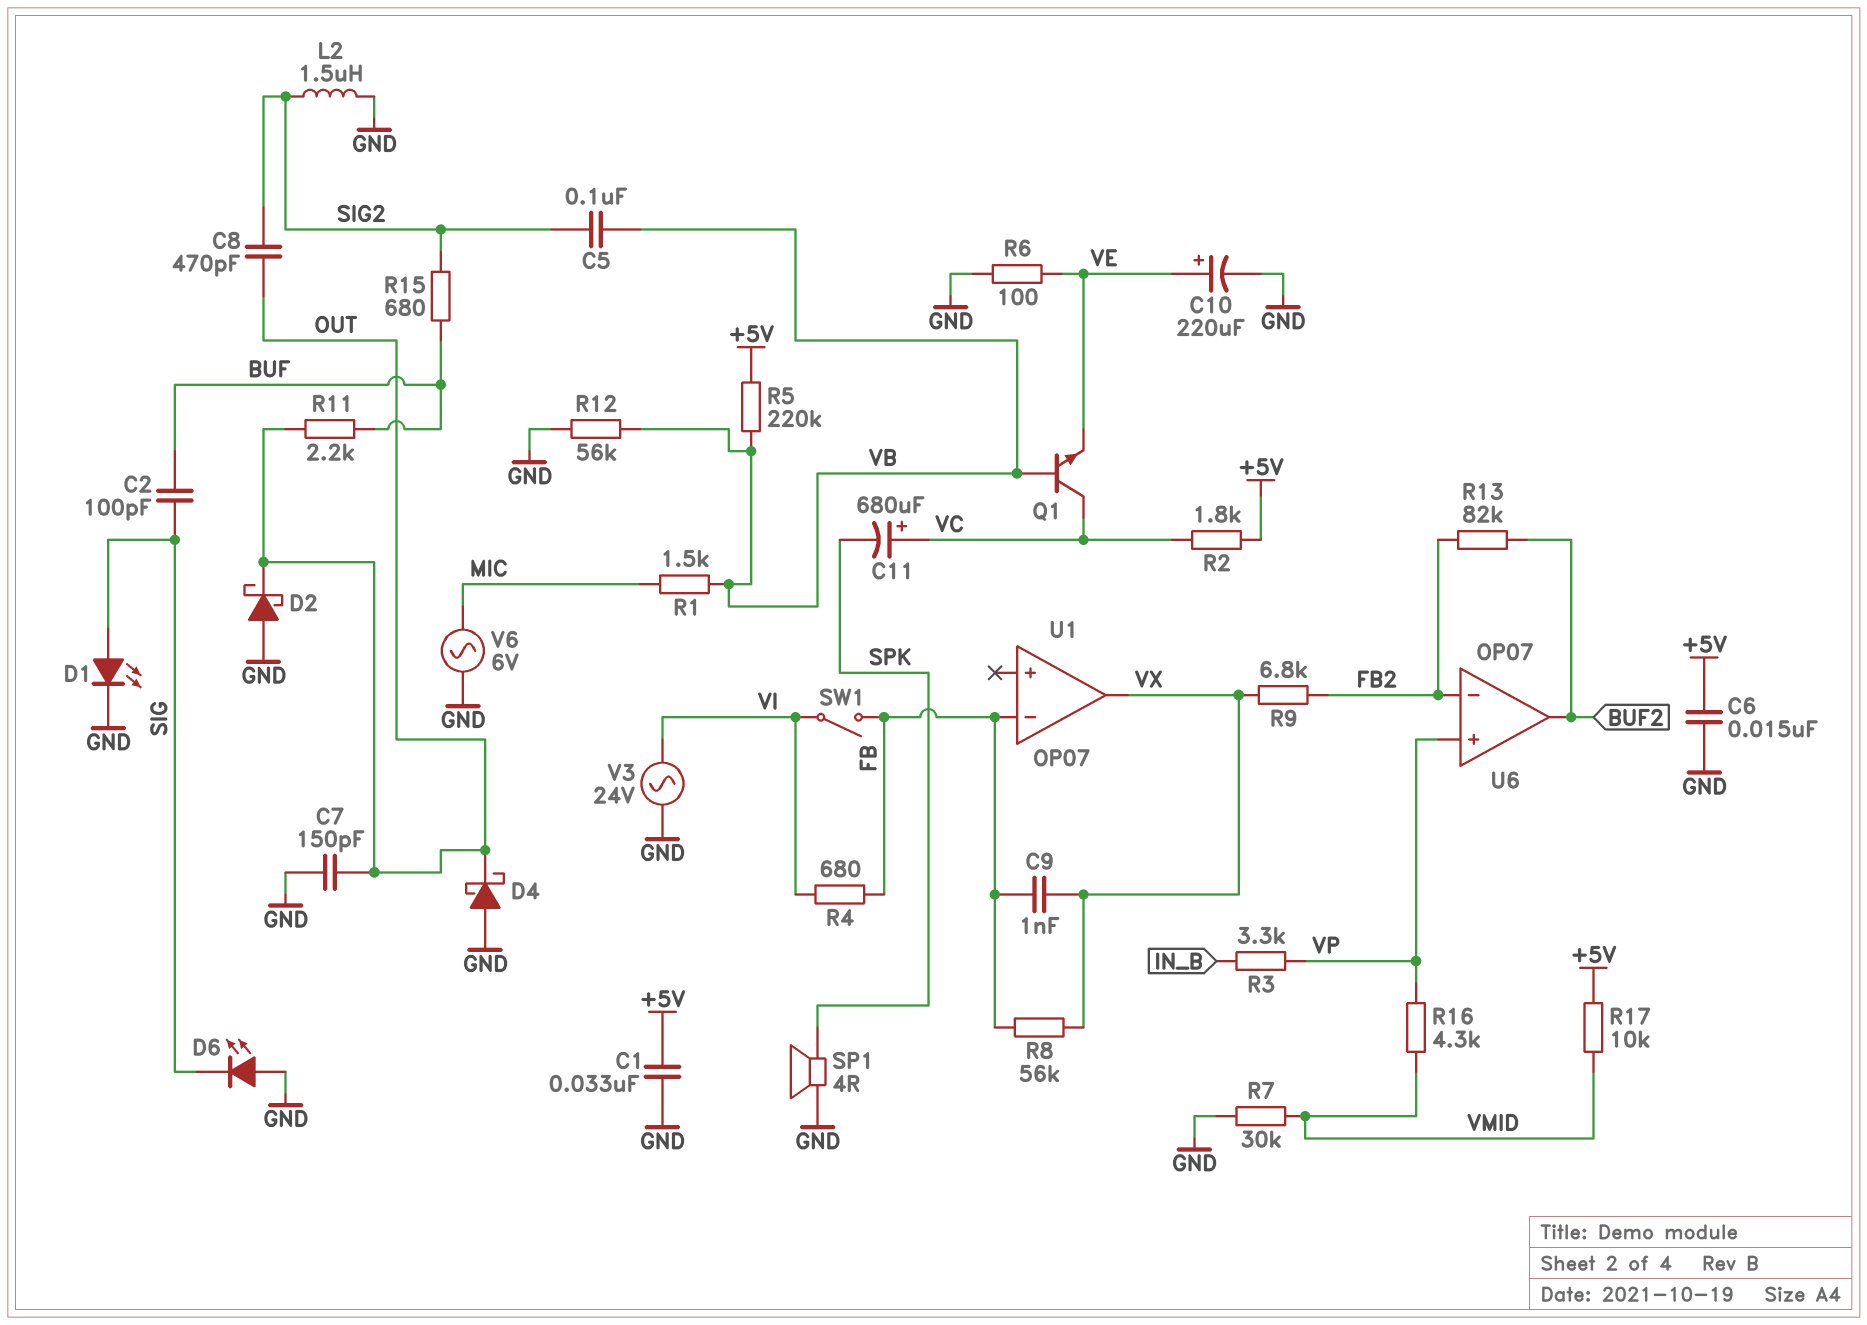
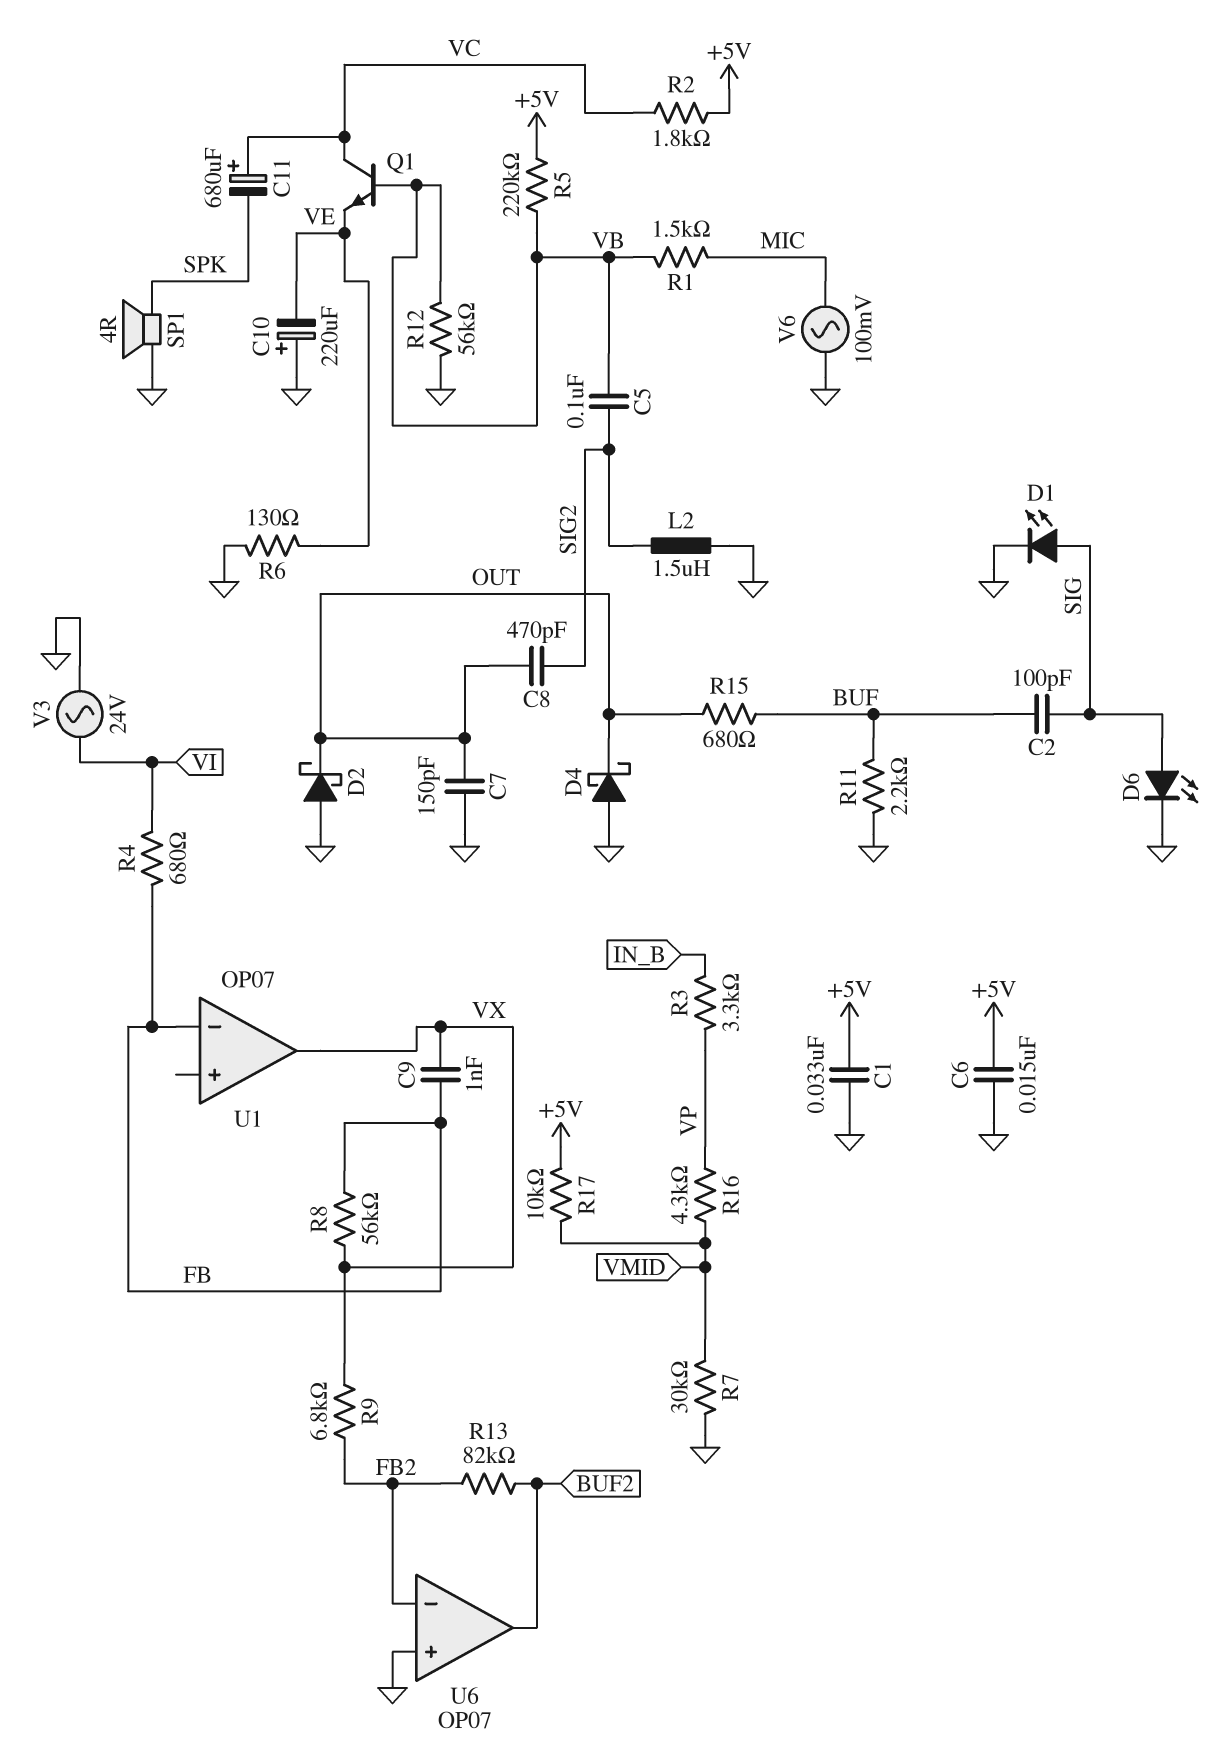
C10: 220uF (plus VE, minus GND) -> 220uF (plus GND, minus VE)
D6: LED (A GND, K SIG) -> LED (A SIG, K GND)
R6: 100 (GND, VE) -> 130 (GND, VE)
R11: 2.2k (BUF, OUT) -> 2.2k (BUF, GND)
R15: 680 (BUF, SIG2) -> 680 (BUF, OUT)
SW1: switch (FB, VI) -> none
U6 pin in+: VP -> GND
V6: AC 6V (GND, MIC) -> AC 100mV (GND, MIC)

